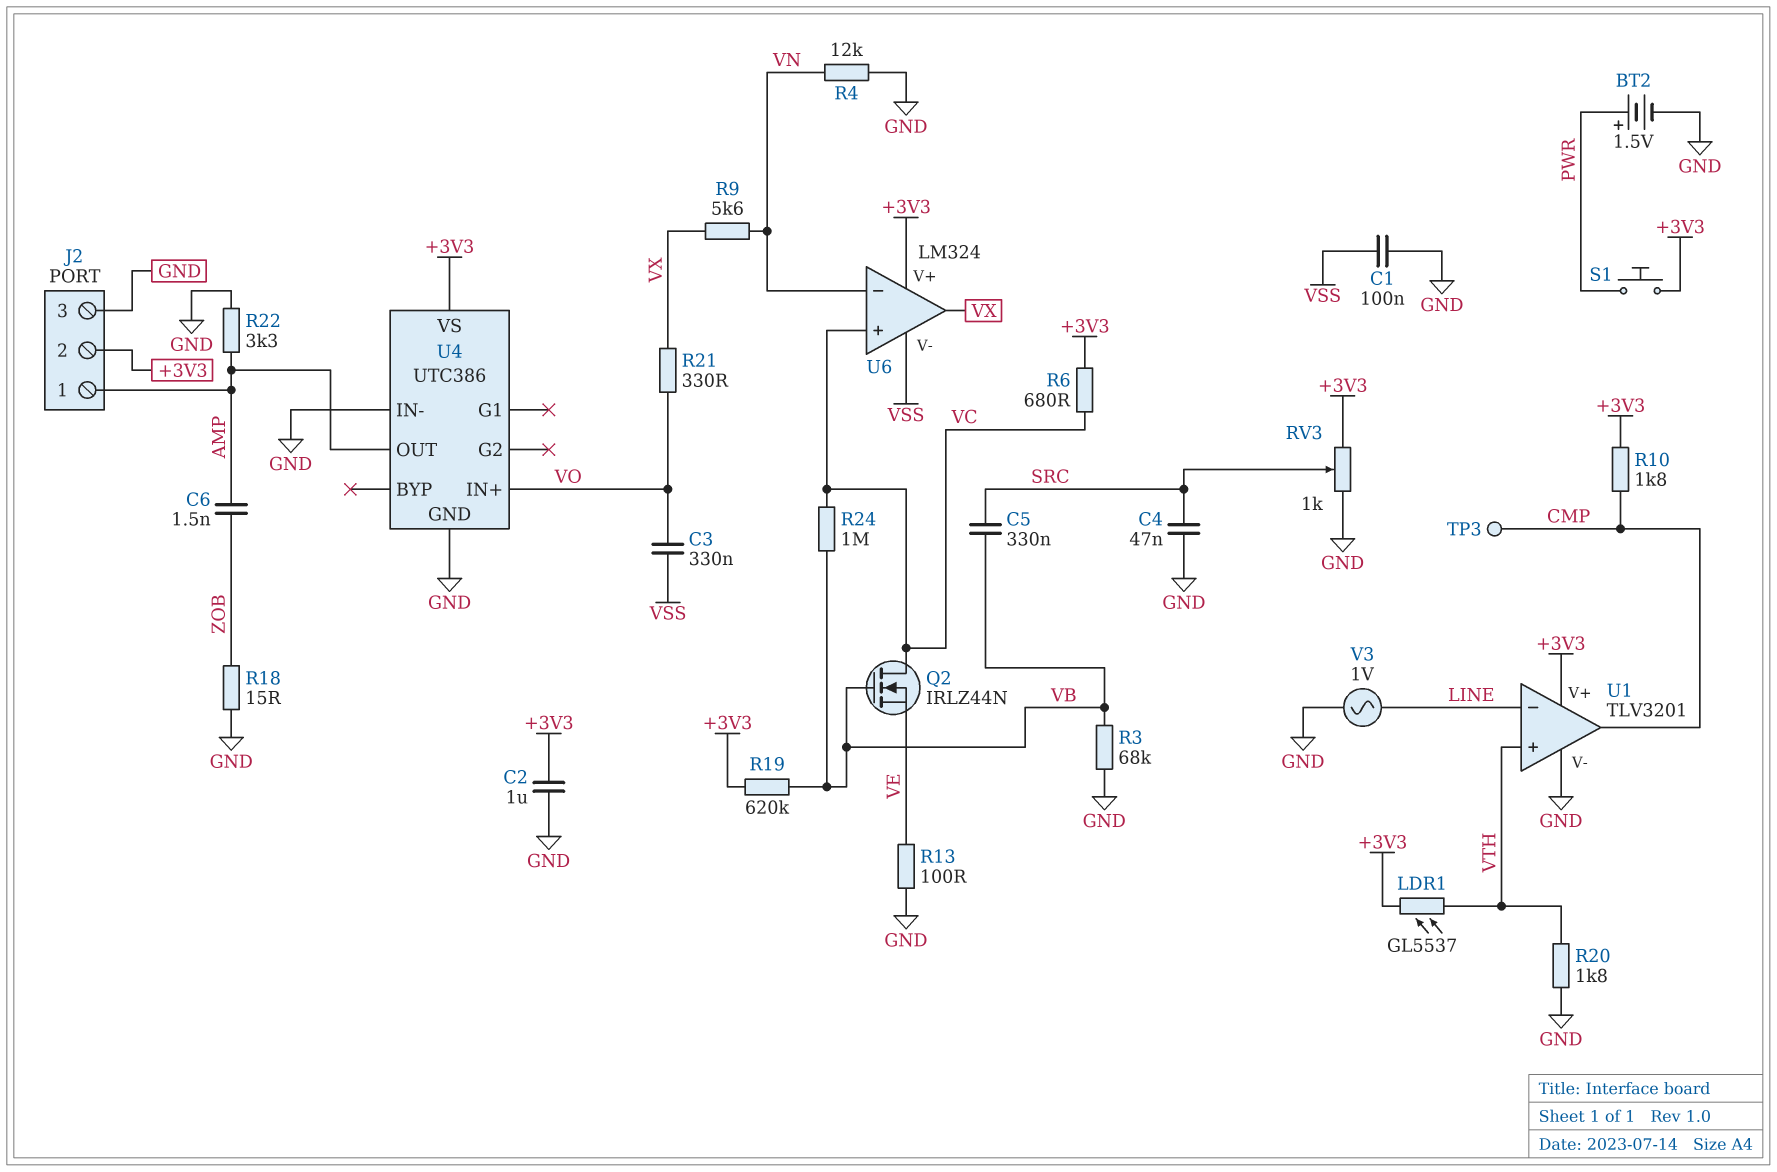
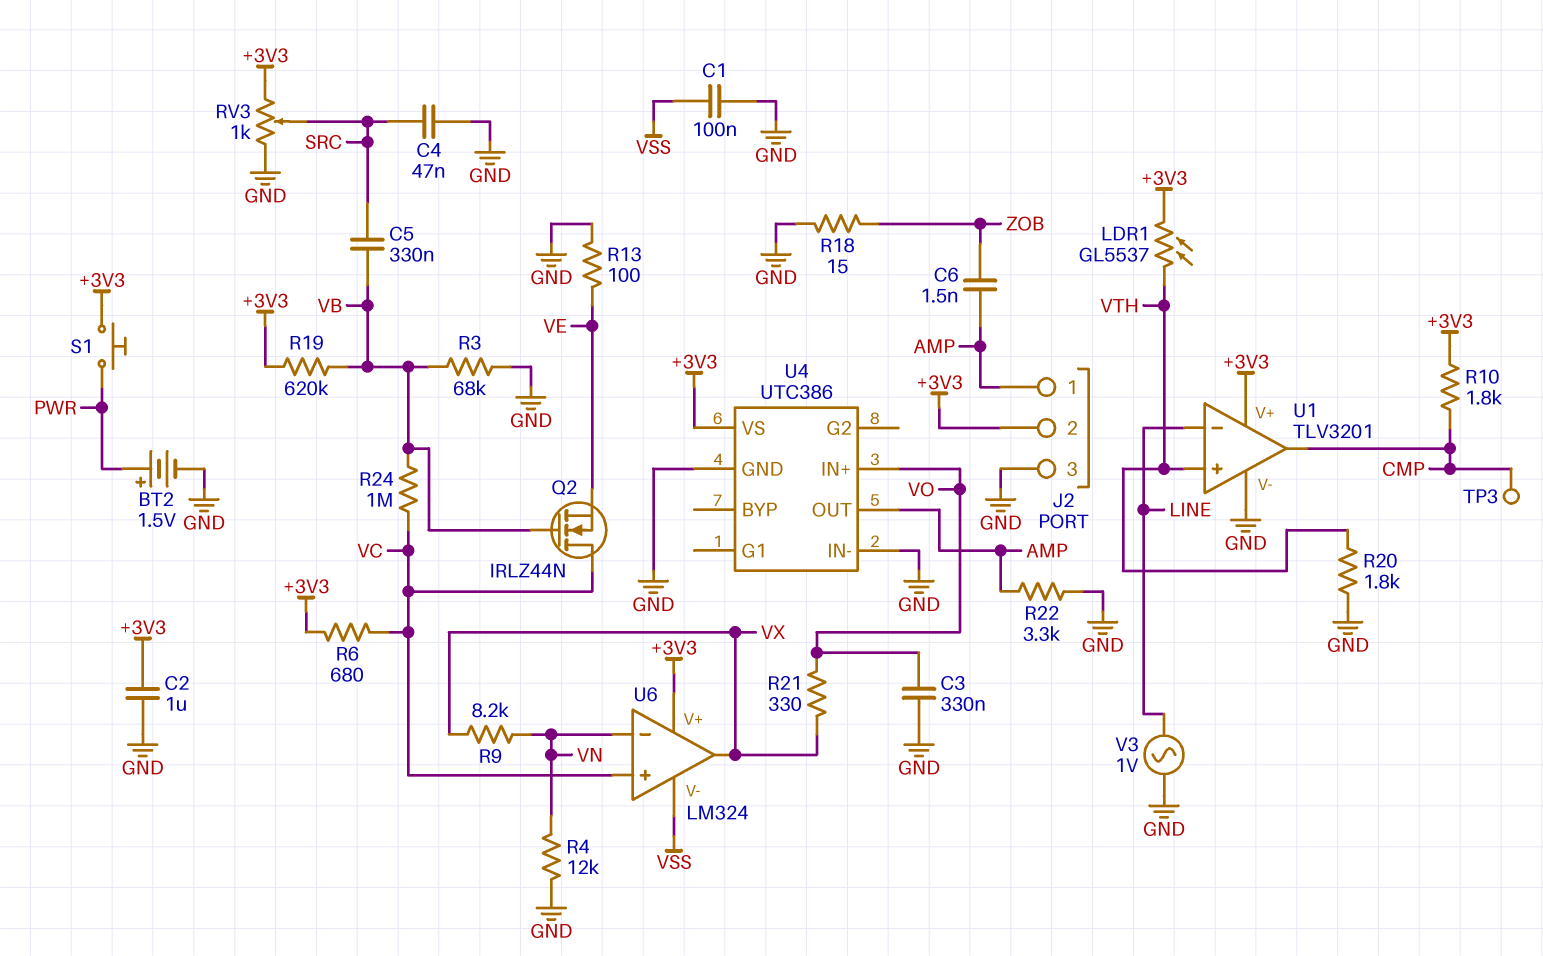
C3: 330nF (VO, VSS) -> 330nF (GND, VO)
R9: 5.6k (VN, VX) -> 8.2k (VN, VX)

